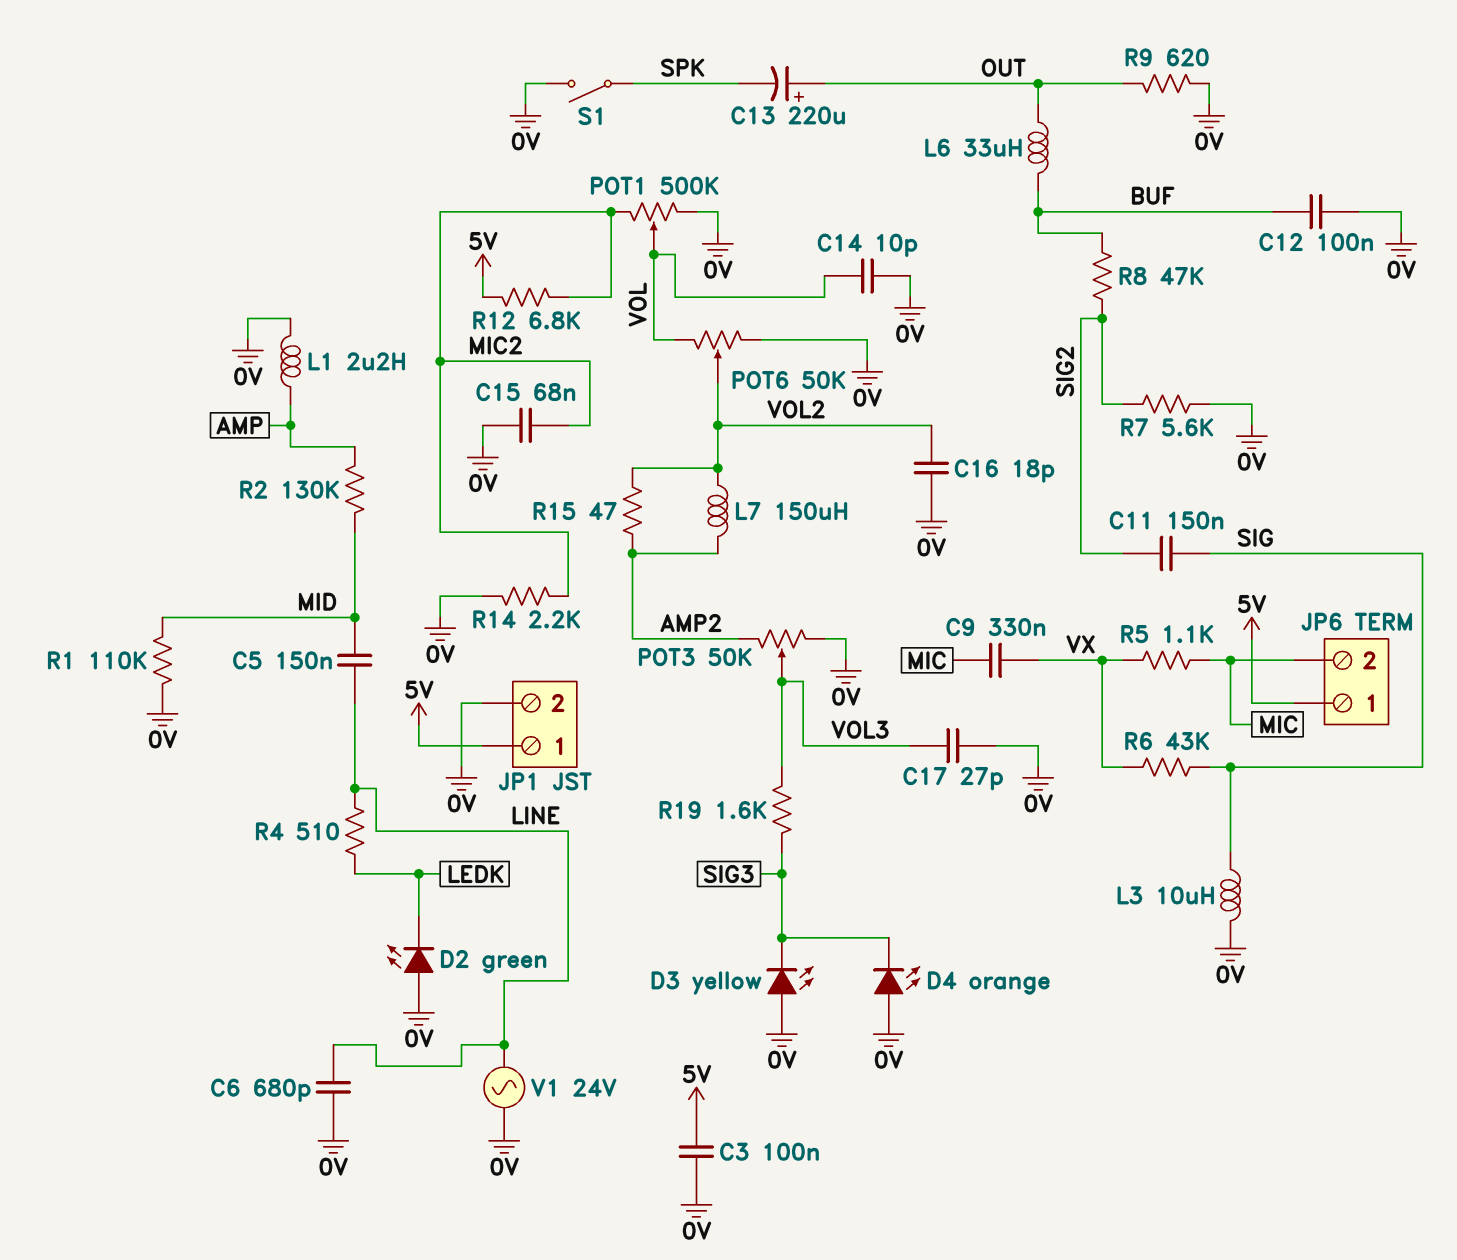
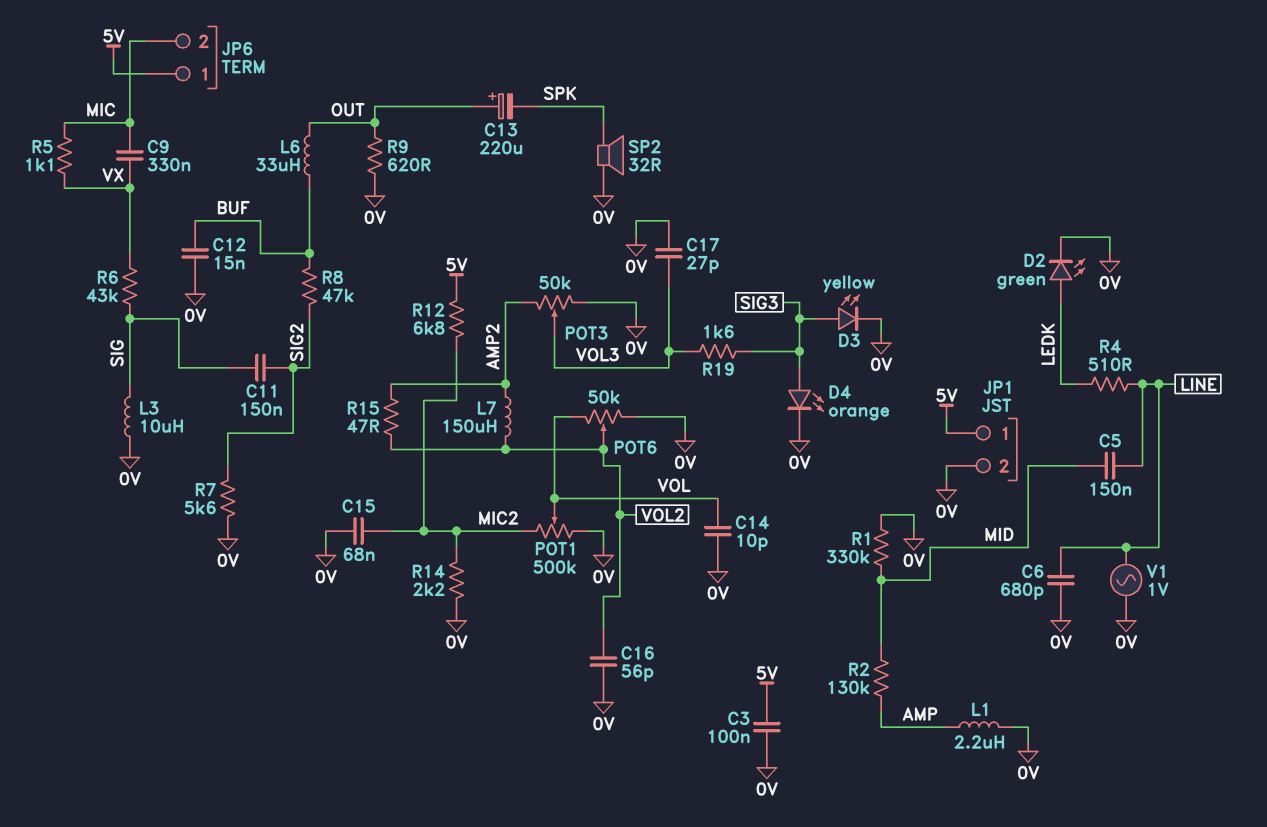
C12: 100nF (0V, BUF) -> 15nF (0V, BUF)
C16: 18pF (0V, VOL2) -> 56pF (0V, VOL2)
D2: LED green (A 0V, K LEDK) -> LED green (A LEDK, K 0V)
D3: LED yellow (A 0V, K SIG3) -> LED yellow (A SIG3, K 0V)
D4: LED orange (A 0V, K SIG3) -> LED orange (A SIG3, K 0V)
R1: 110k (0V, MID) -> 330k (0V, MID)
S1: switch (0V, SPK) -> none
SP2: none -> speaker 32R (0V, SPK)
V1: AC 24V (0V, LINE) -> AC 1V (0V, LINE)

